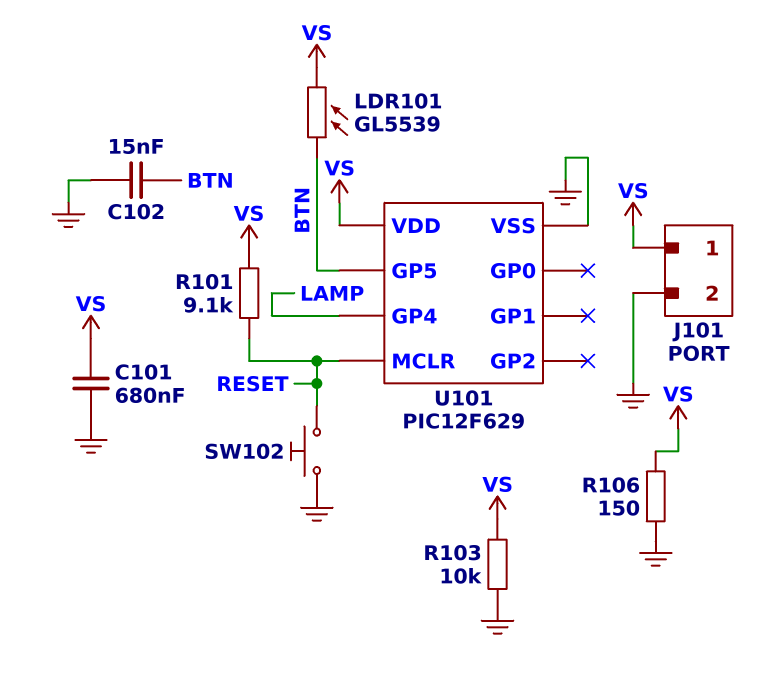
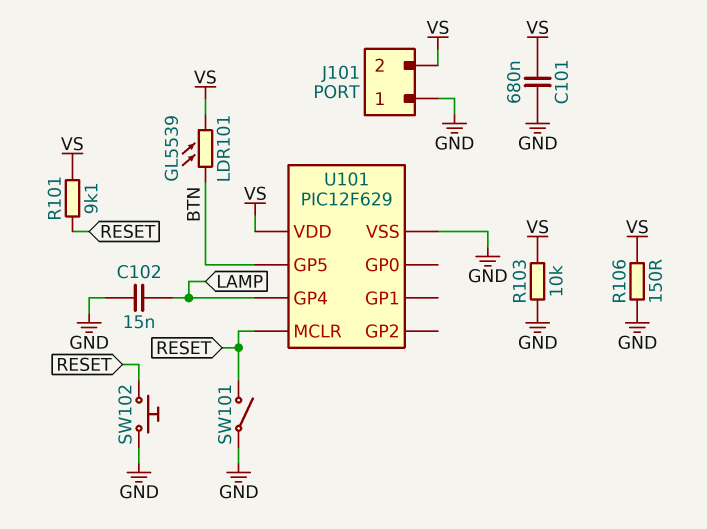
C102: 15nF (BTN, GND) -> 15nF (GND, LAMP)
J101 pin 1: VS -> GND
J101 pin 2: GND -> VS
SW101: none -> switch (GND, RESET)

